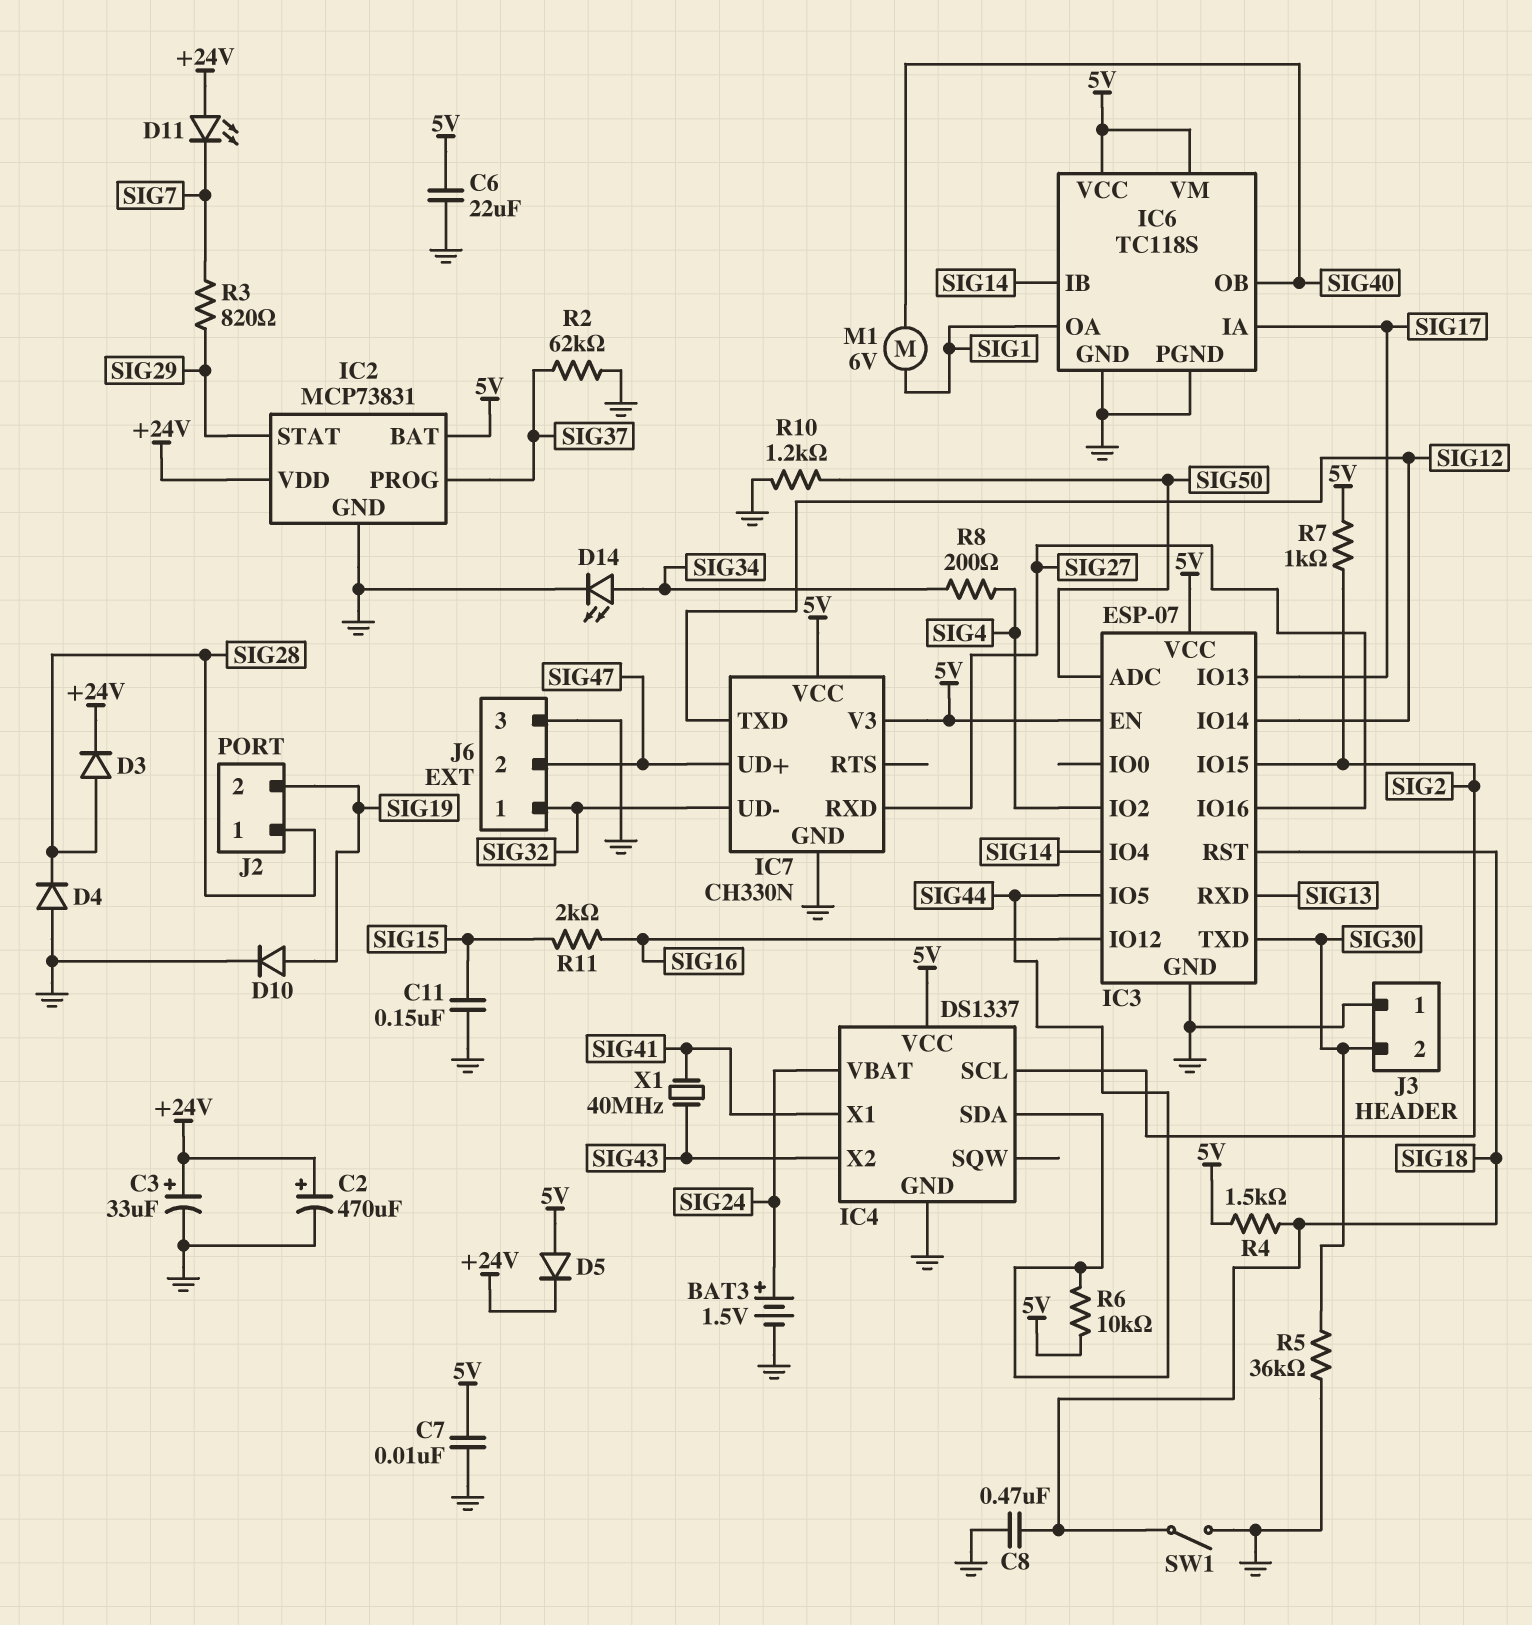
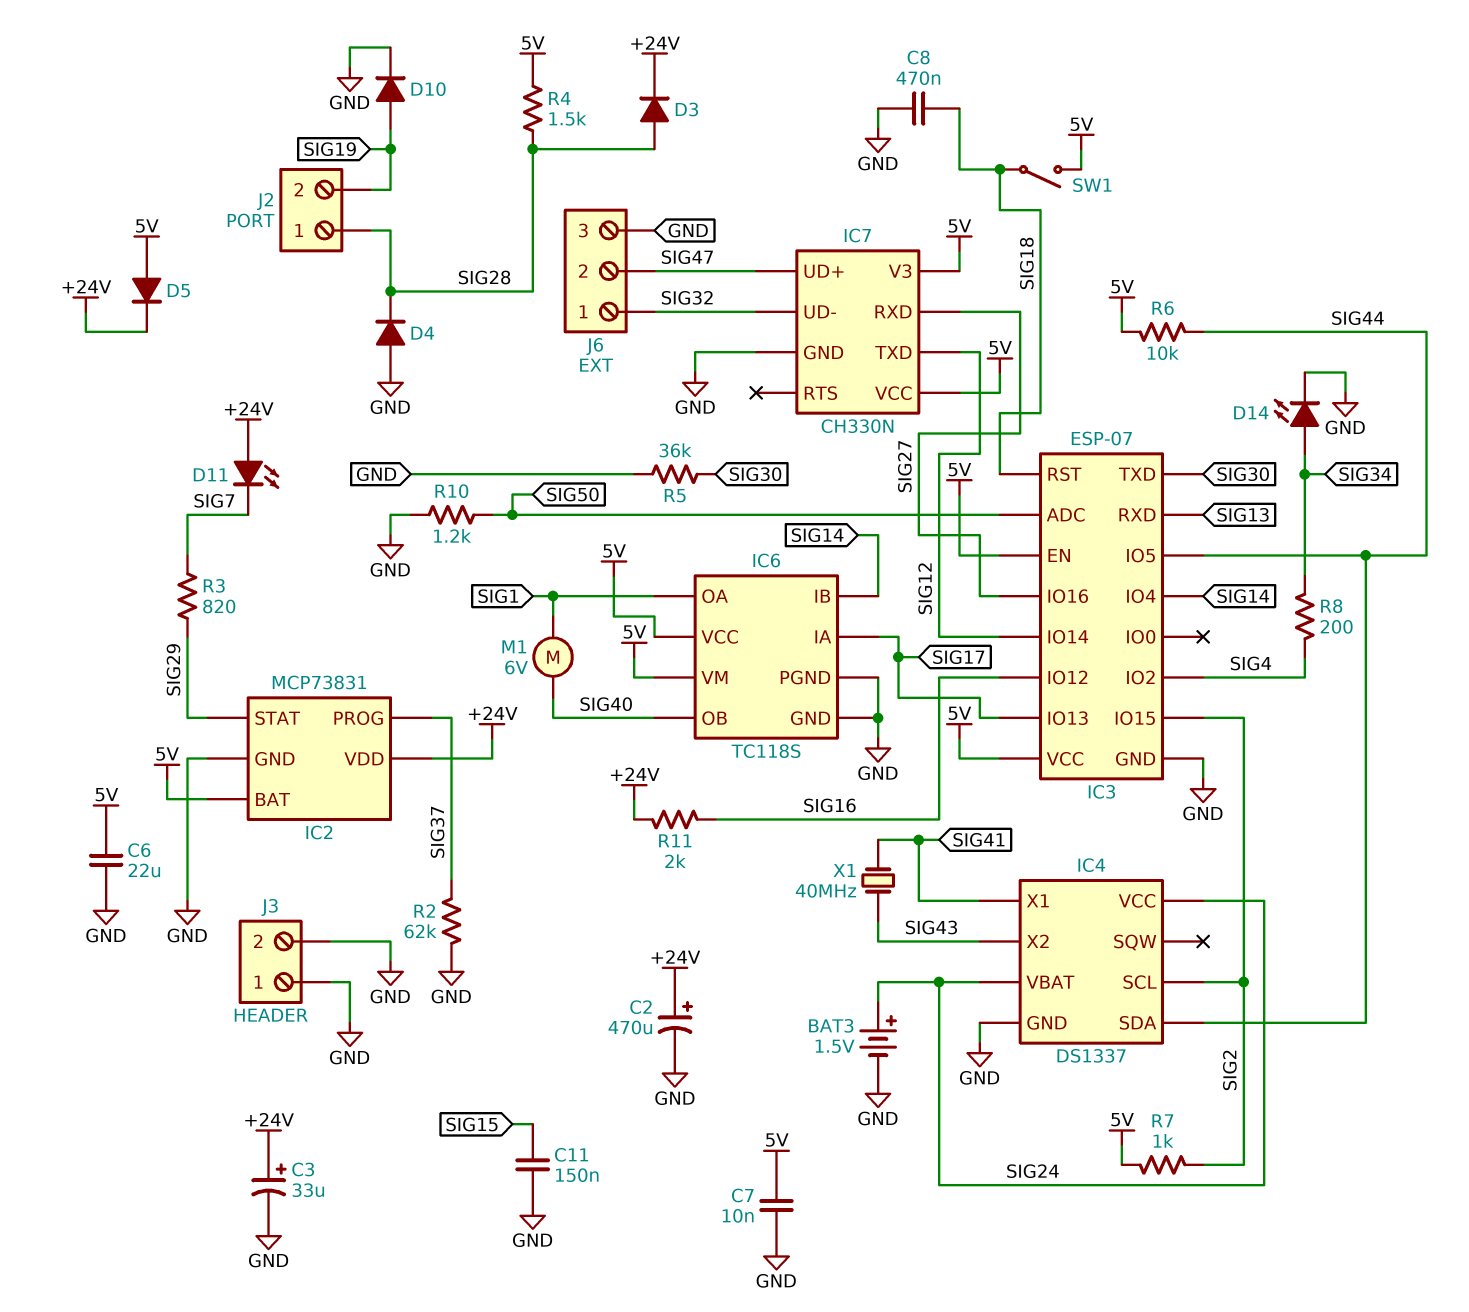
IC4 pin VCC: 5V -> SIG24
J3 pin 2: SIG30 -> GND
R4: 1.5k (5V, SIG18) -> 1.5k (5V, SIG28)
R11: 2k (SIG15, SIG16) -> 2k (+24V, SIG16)
SW1: switch (GND, SIG18) -> switch (5V, SIG18)

